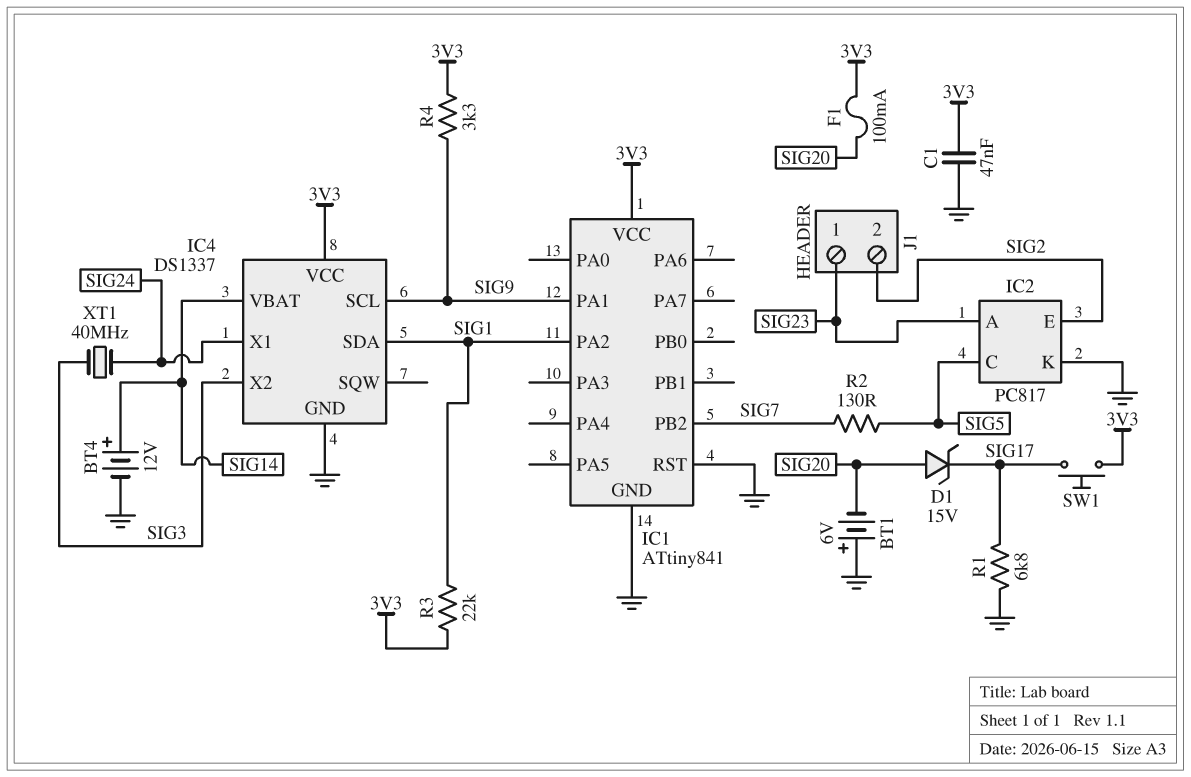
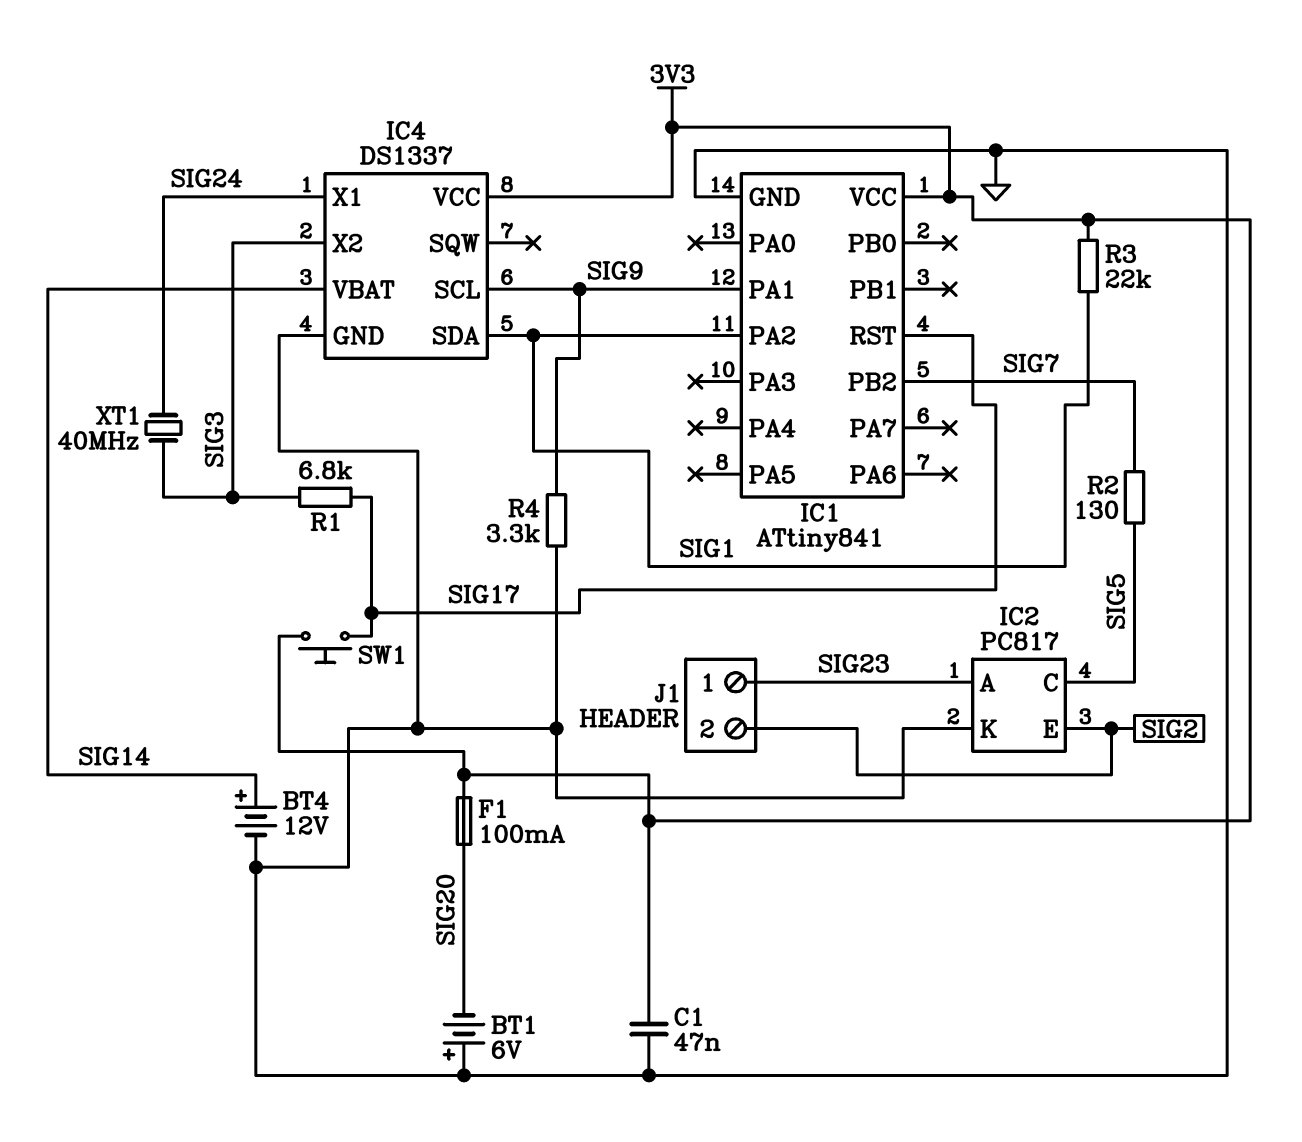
D1: zener 15V (A SIG20, K SIG17) -> none
IC1 pin RST: GND -> SIG17
R1: 6.8k (GND, SIG17) -> 6.8k (SIG3, SIG17)
R4: 3.3k (3V3, SIG9) -> 3.3k (GND, SIG9)

